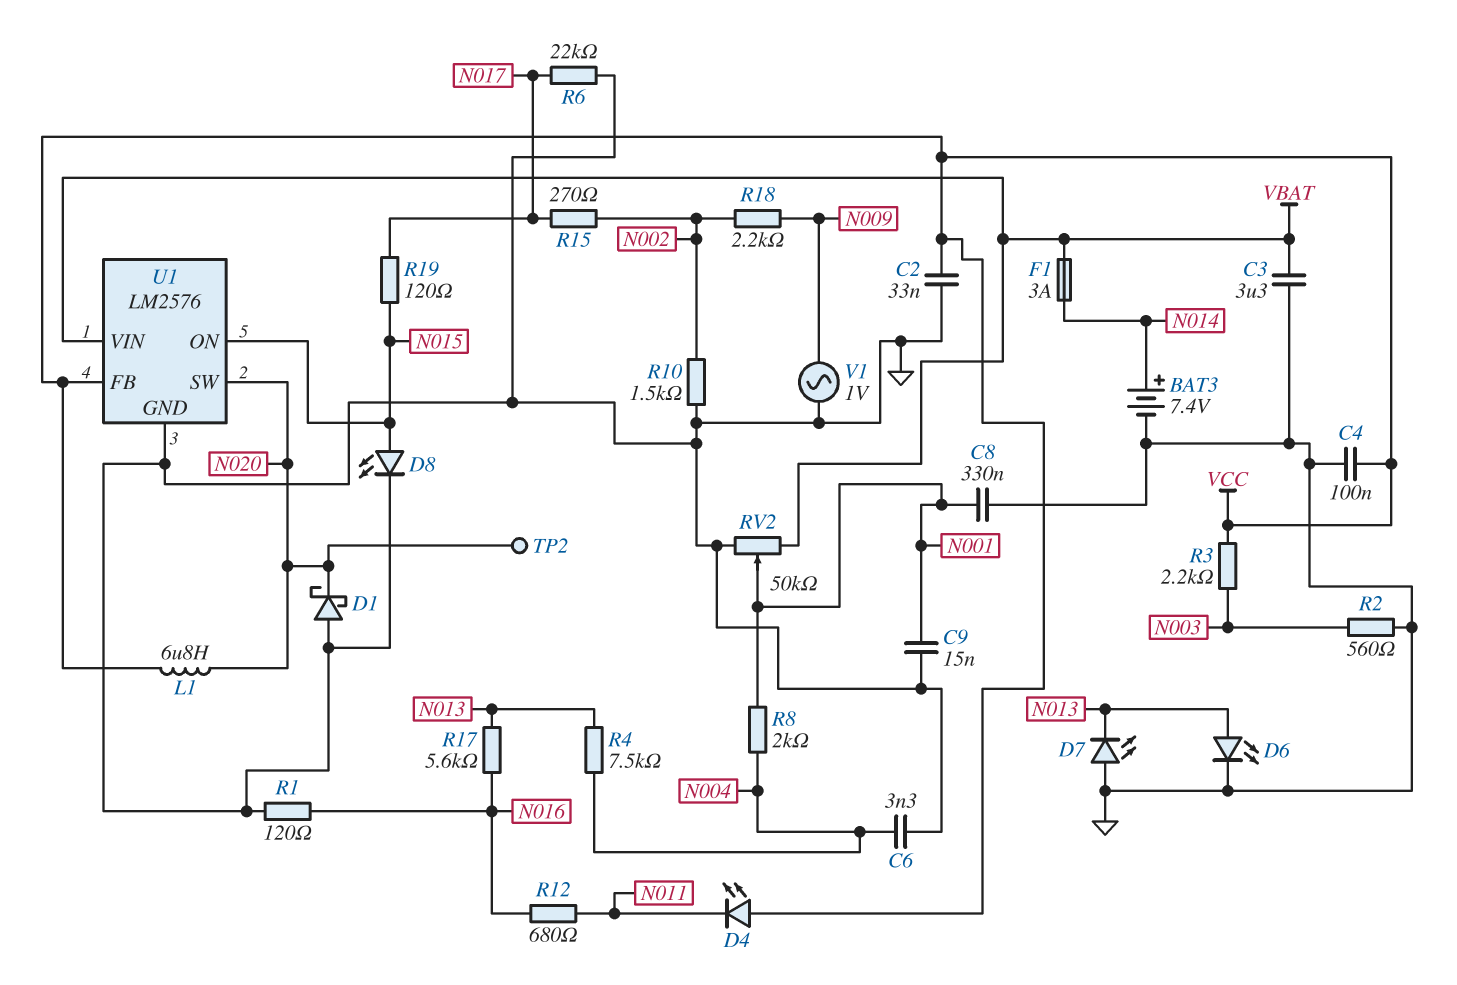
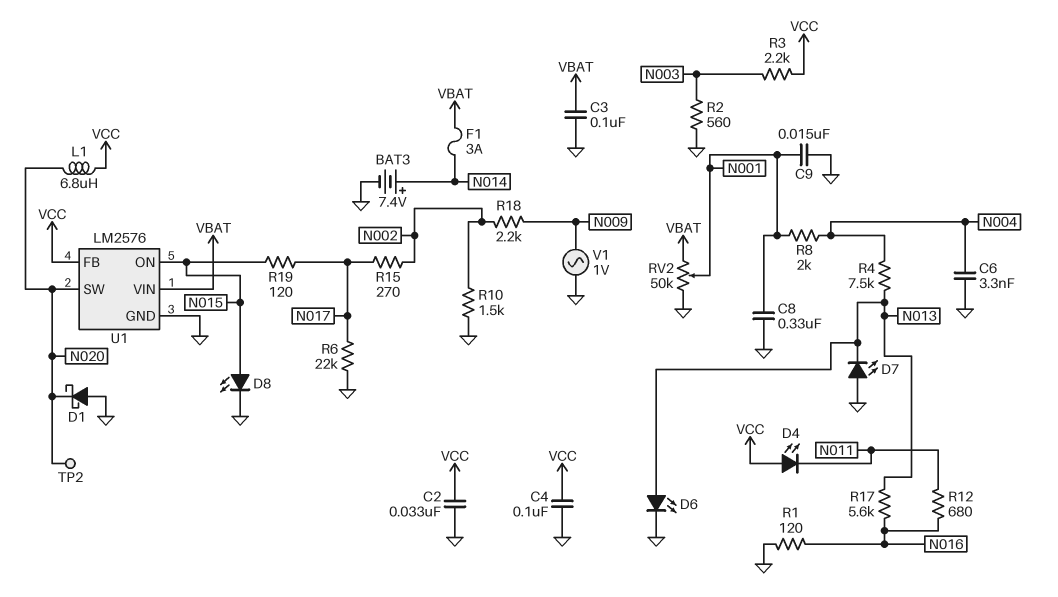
C3: 3.3uF (GND, VBAT) -> 100nF (GND, VBAT)

